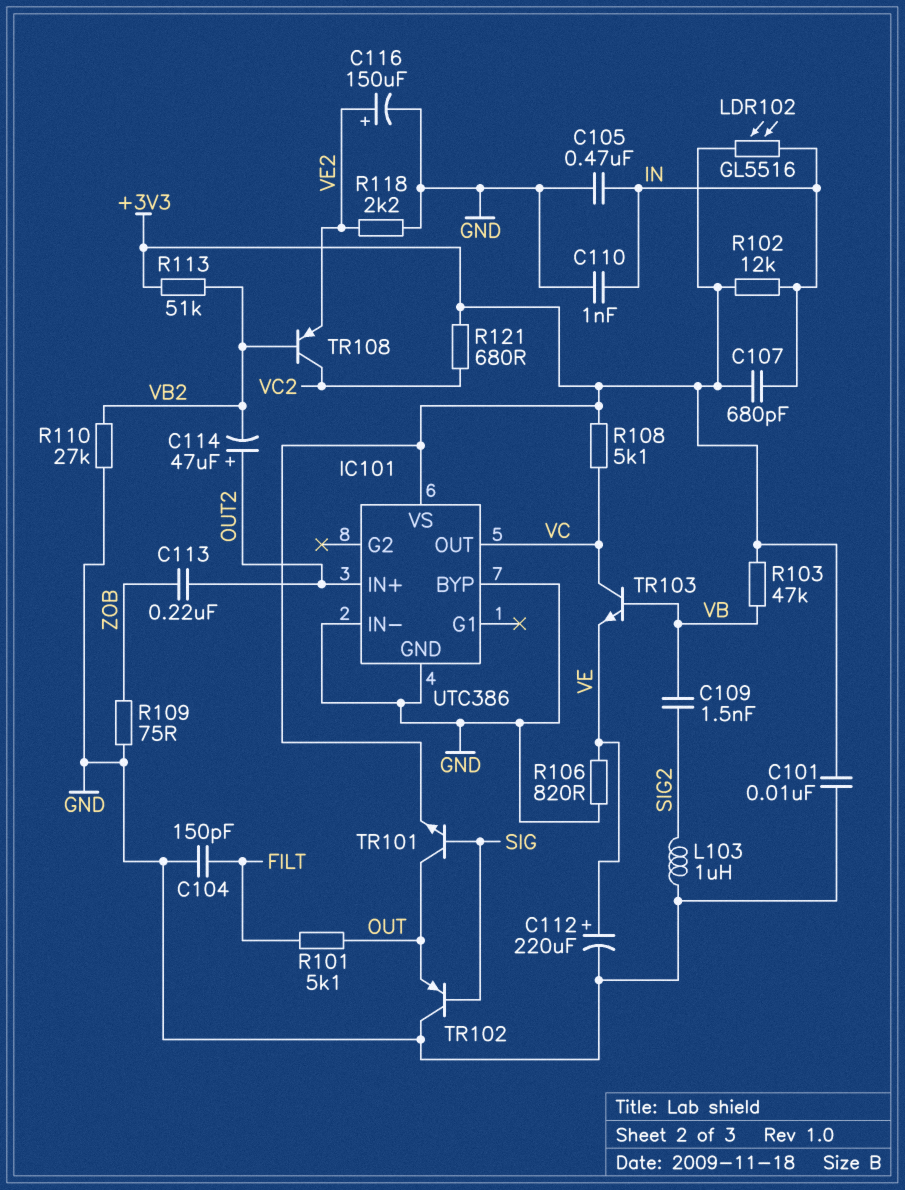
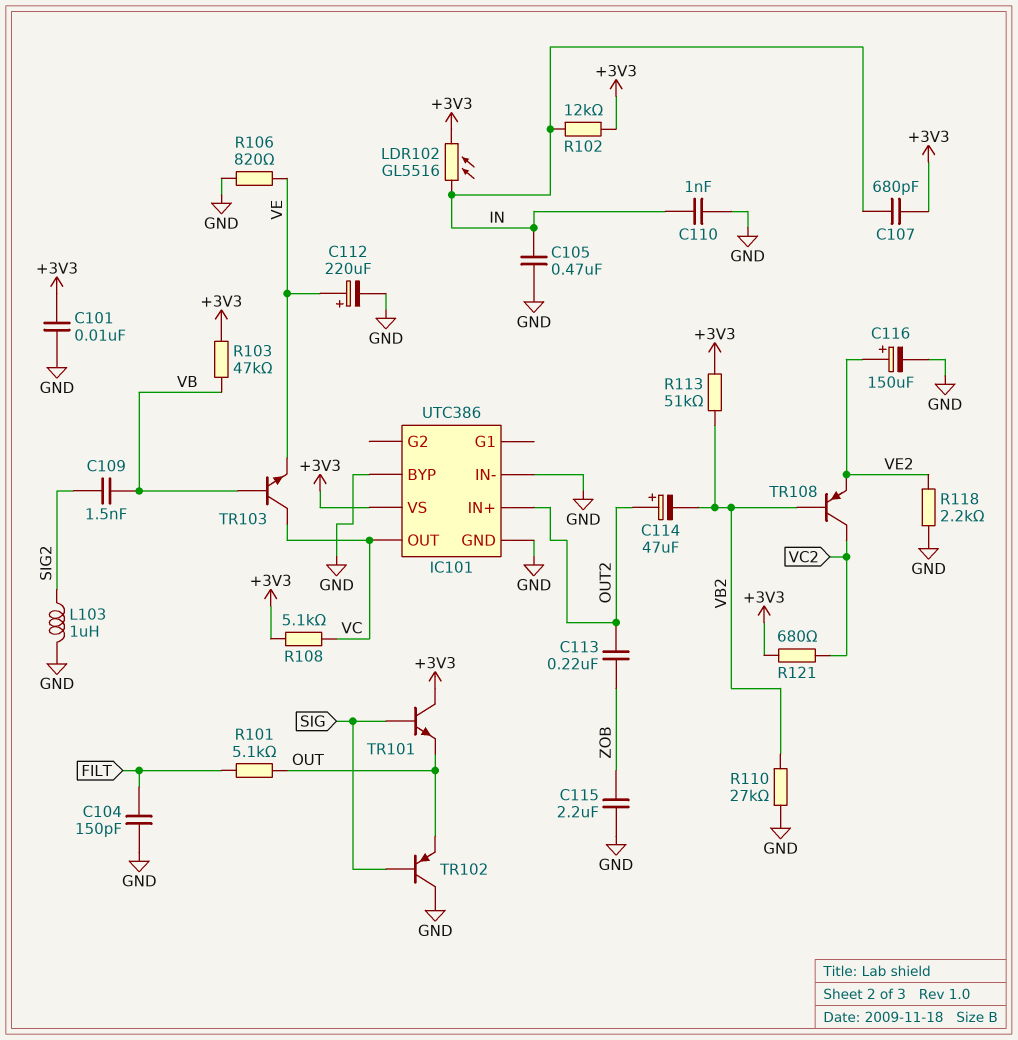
C115: none -> 2.2uF (GND, ZOB)
R109: 75 (GND, ZOB) -> none
TR101: NPN (B SIG, C OUT, E +3V3) -> NPN (B SIG, C +3V3, E OUT)

